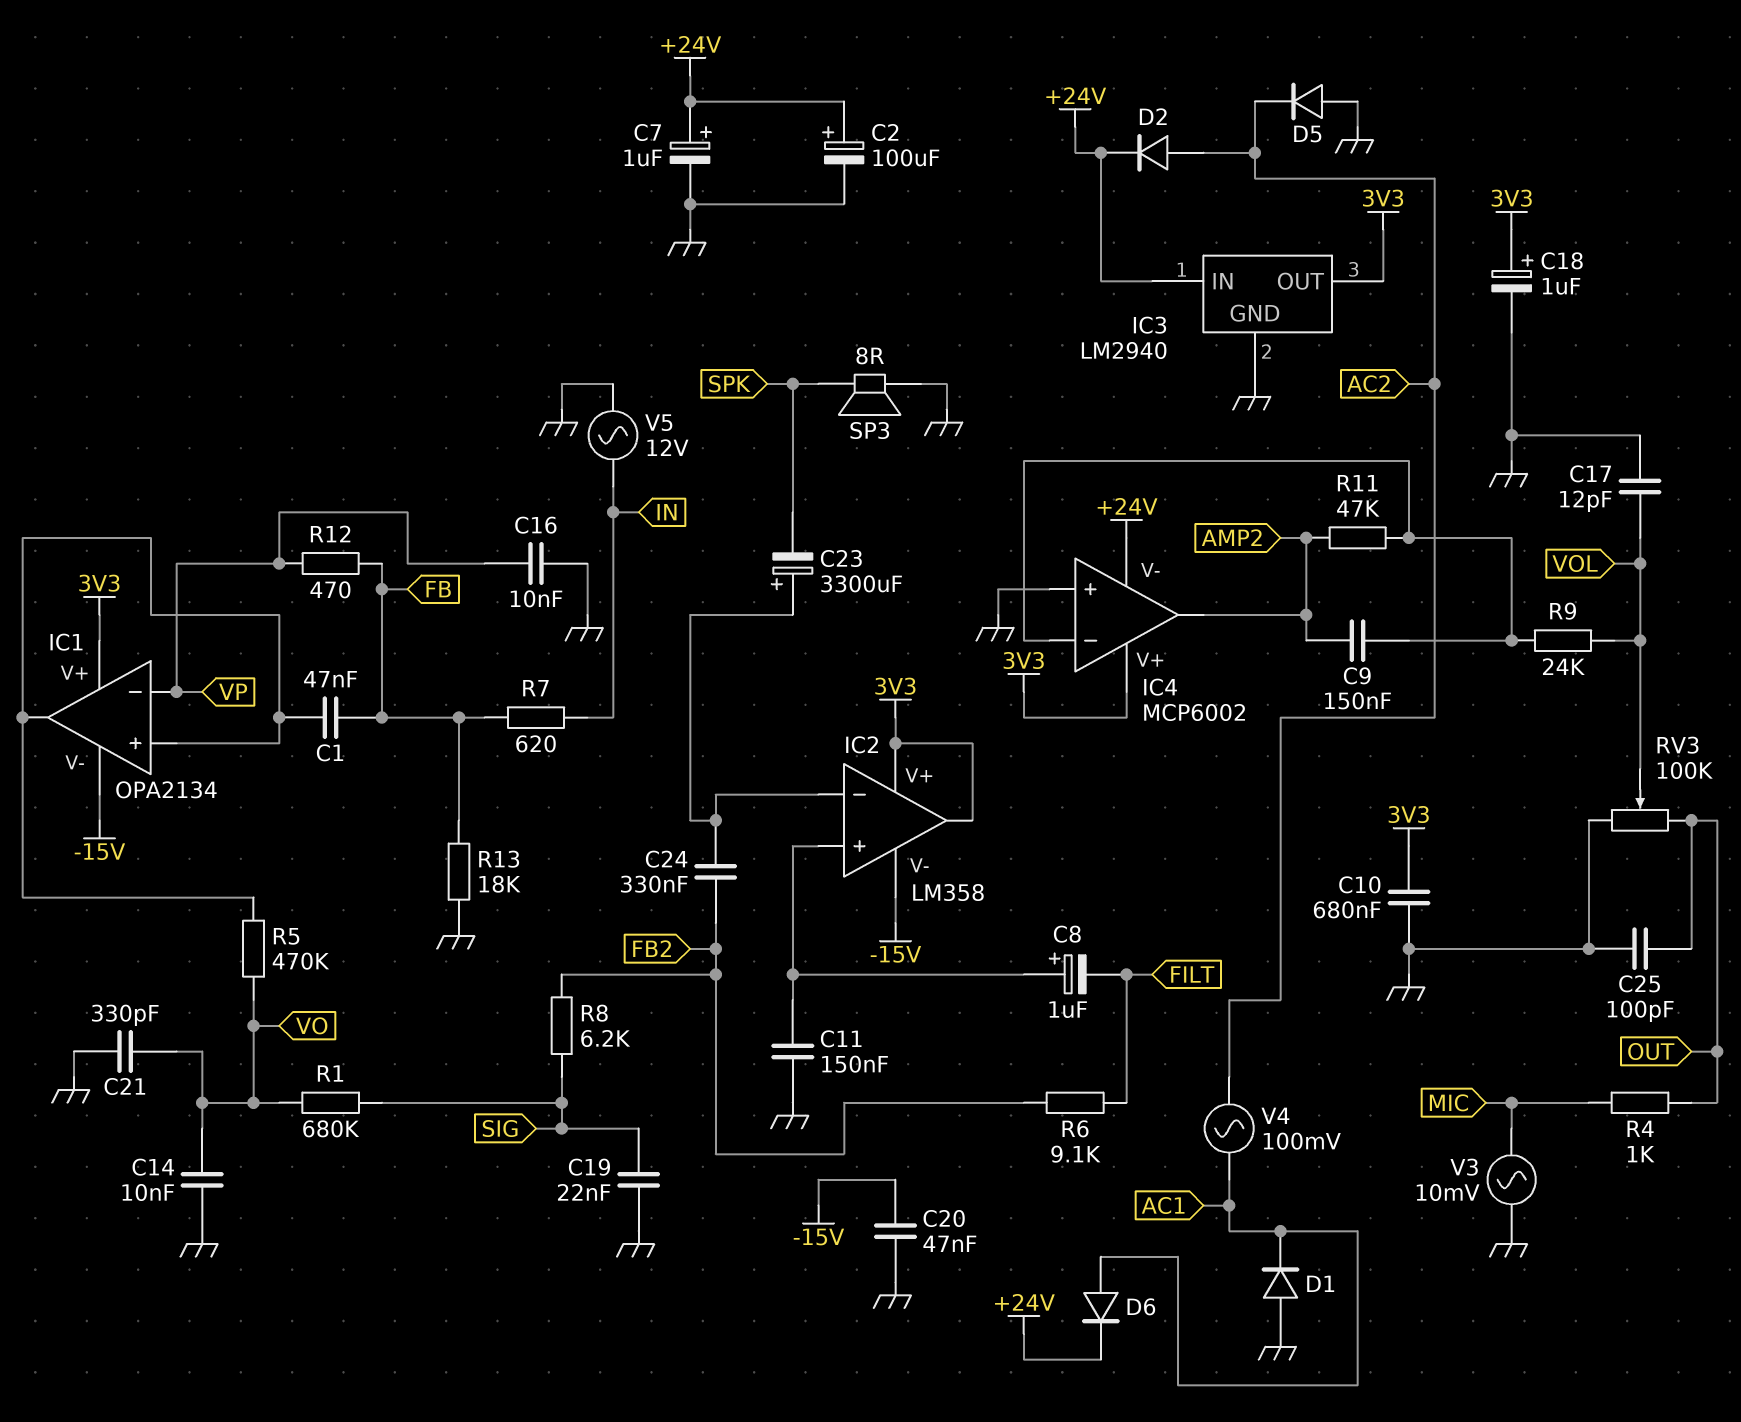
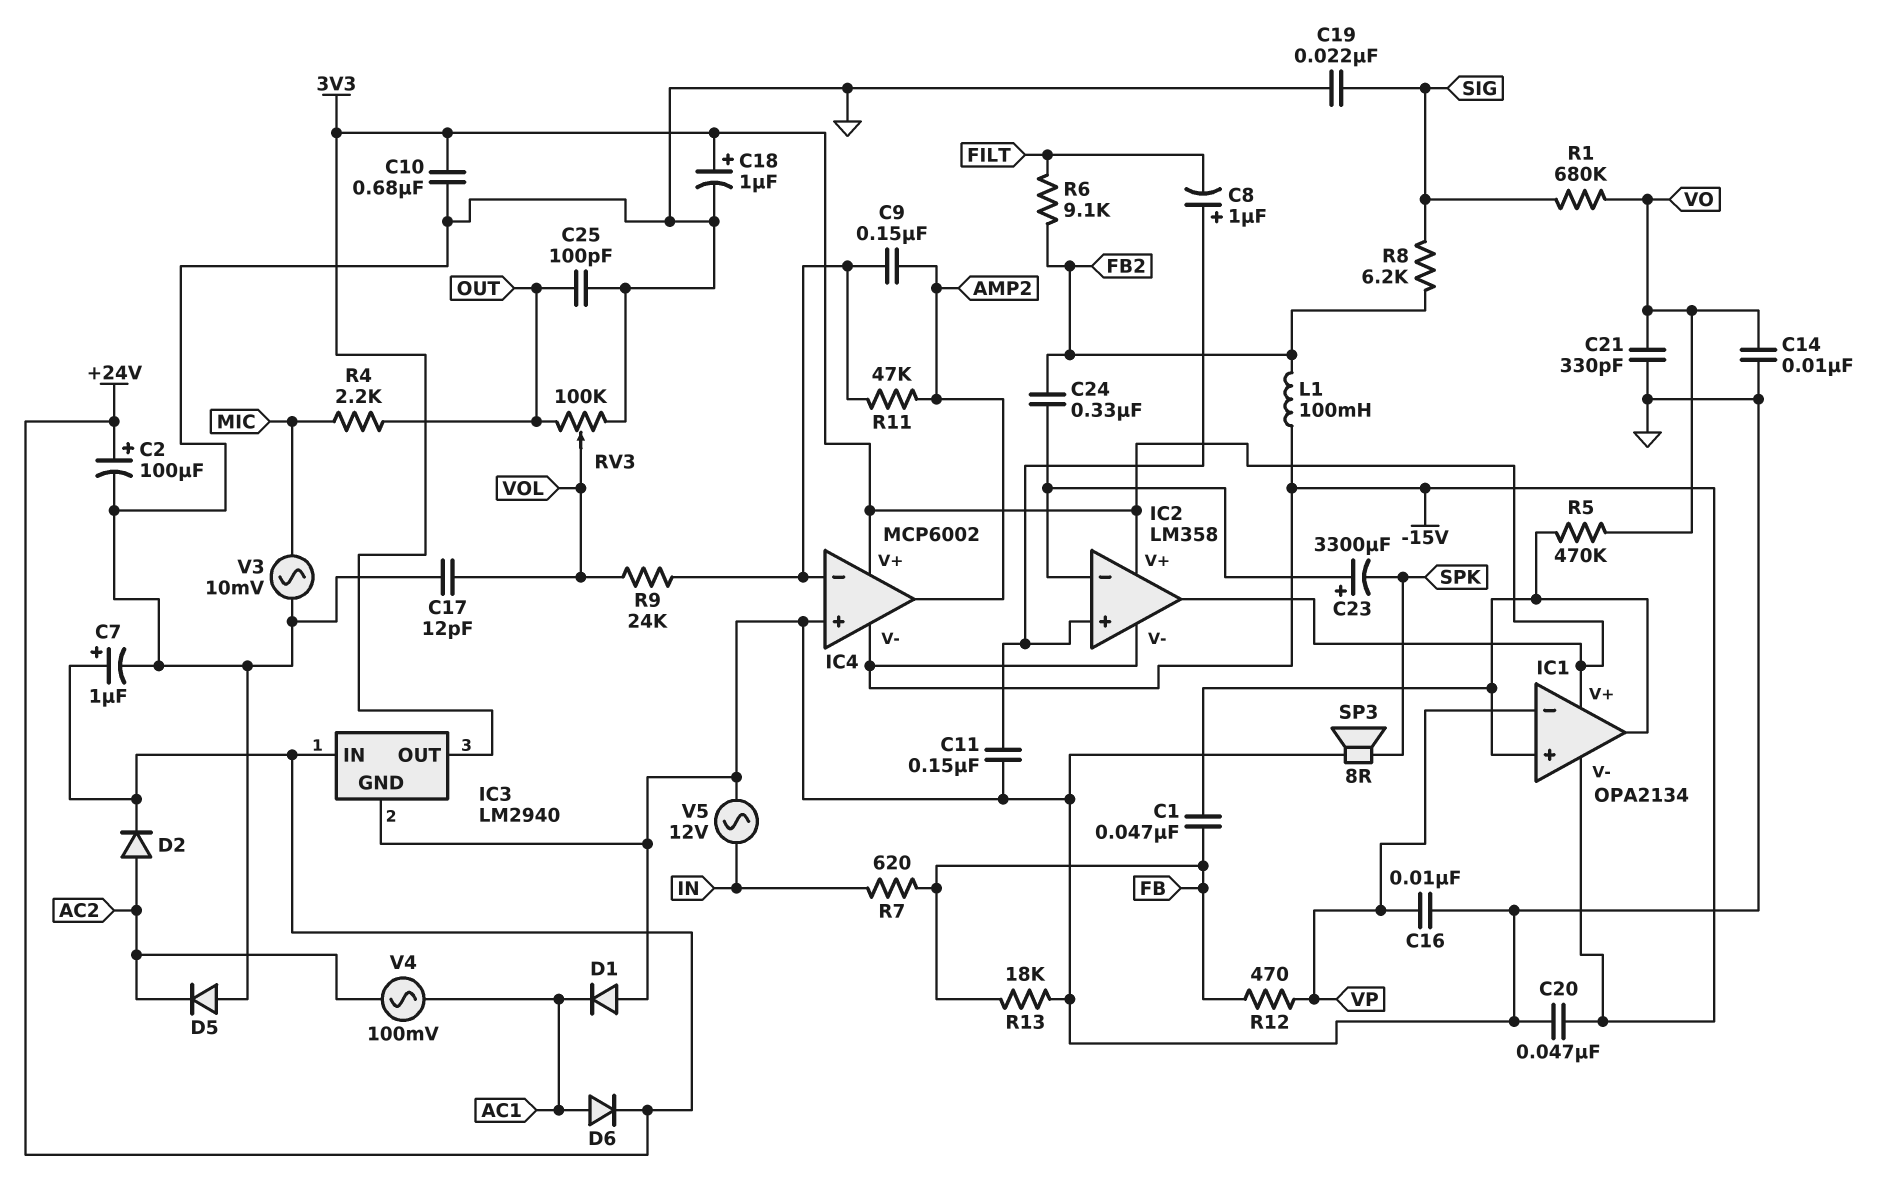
IC4 pin V-: +24V -> -15V
L1: none -> 100mH (-15V, FB2)
R4: 1k (MIC, OUT) -> 2.2k (MIC, OUT)

